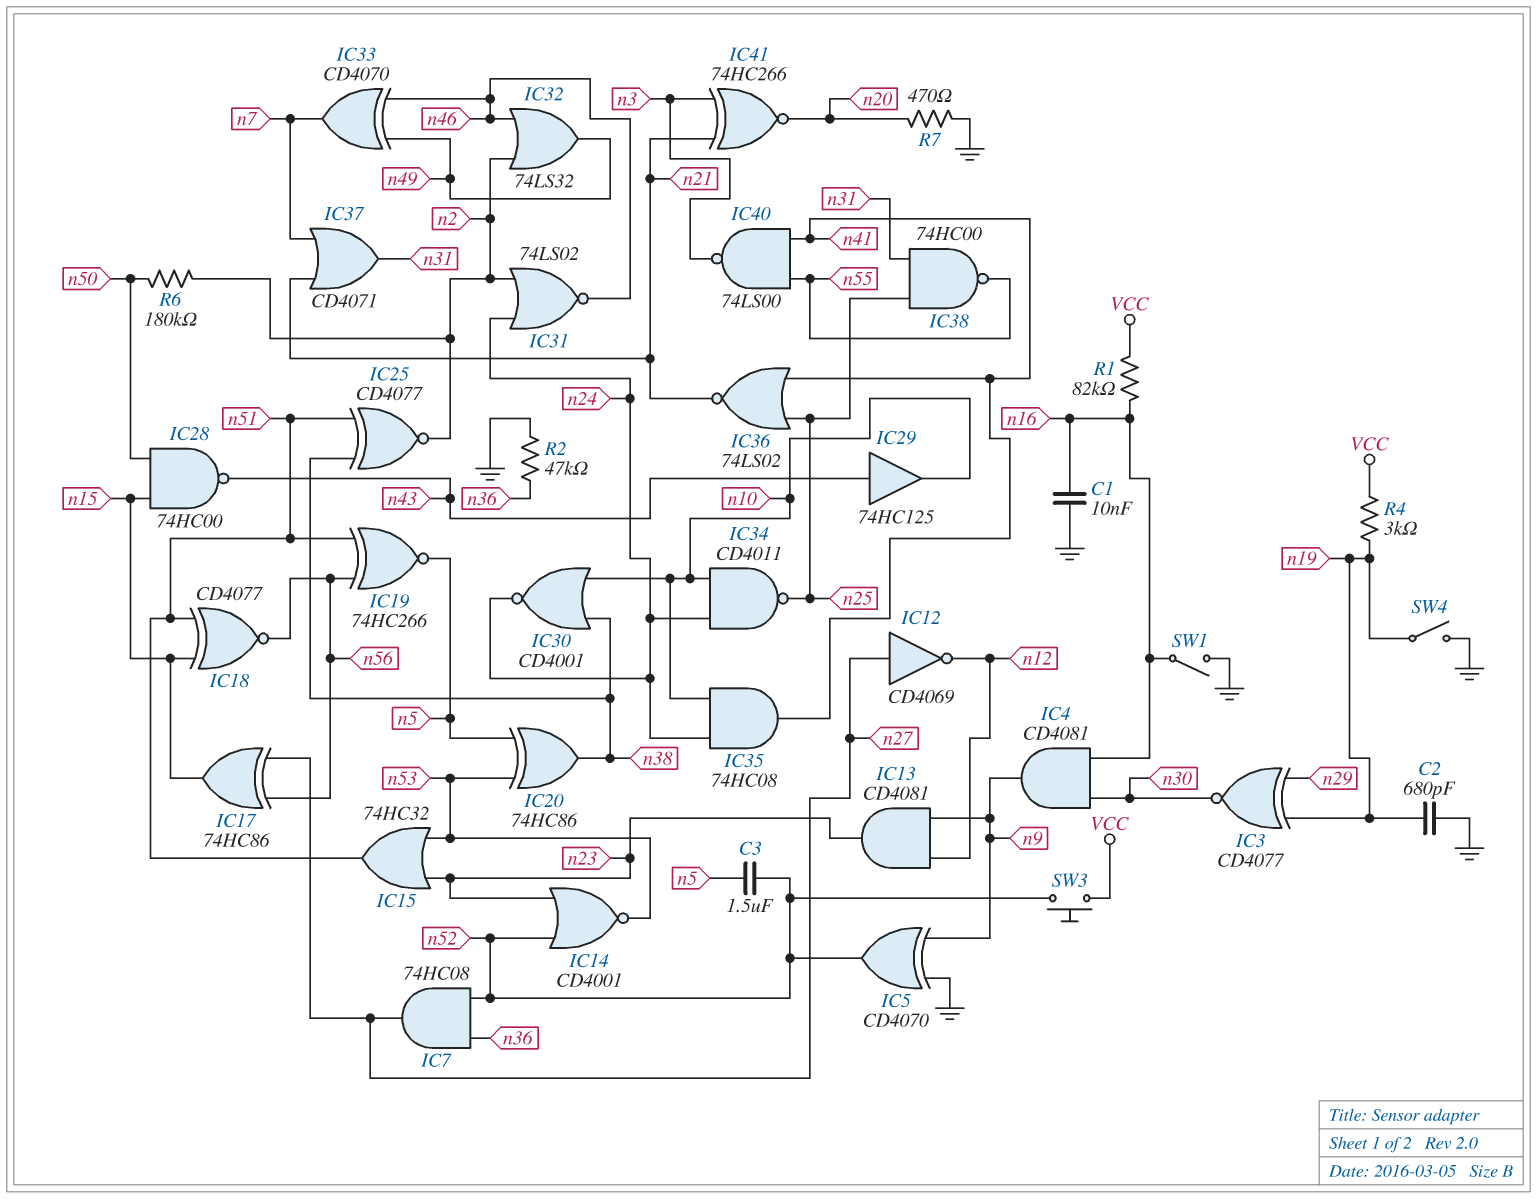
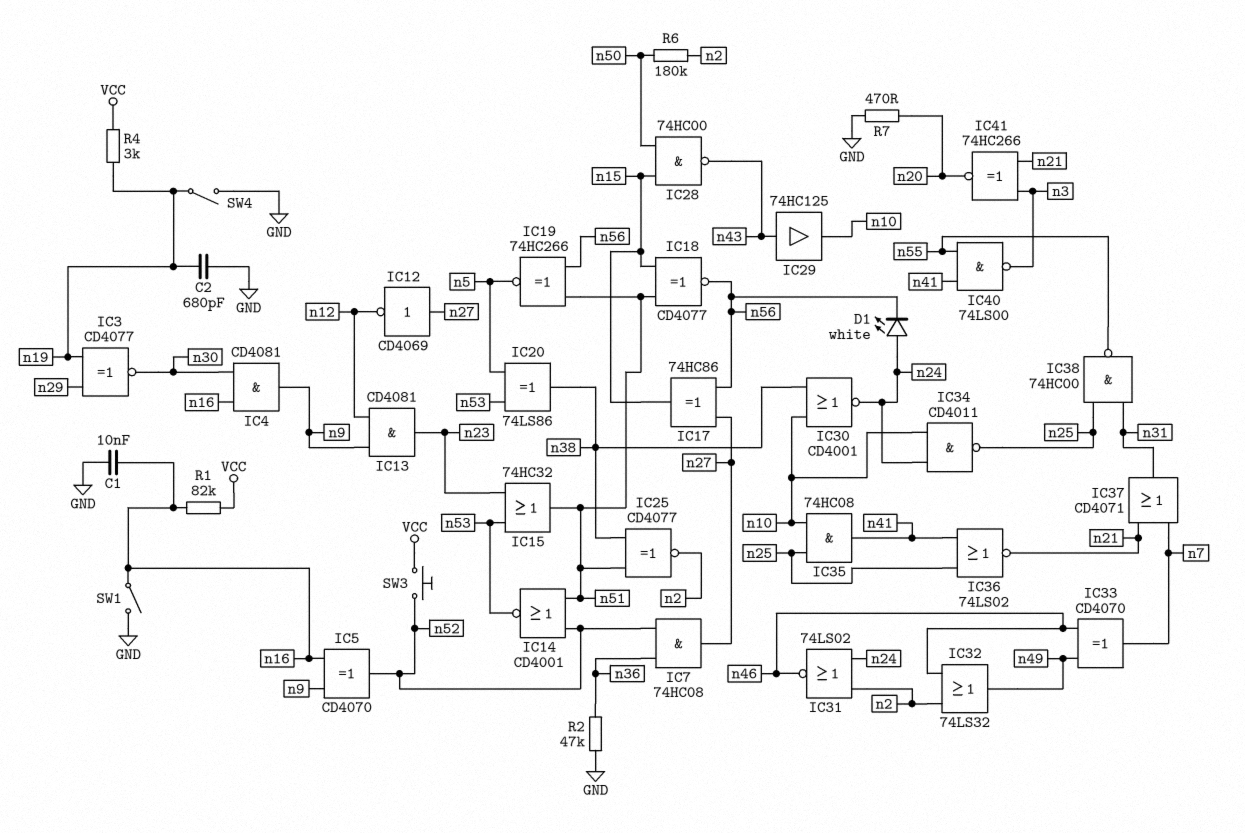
C3: 1.5uF (n5, n52) -> none
D1: none -> LED white (A n24, K n56)
IC5: XOR CD4070 (in GND, in n9, out n52) -> XOR CD4070 (in n9, in n16, out n52)
IC14: NOR CD4001 (in n23, in n52, out n53) -> NOR CD4001 (in n51, in n52, out n53)
IC20: XOR 74HC86 (in n5, in n53, out n38) -> XOR 74LS86 (in n5, in n53, out n38)
IC35: AND 74HC08 (in n10, in n24, out n41) -> AND 74HC08 (in n10, in n25, out n41)

